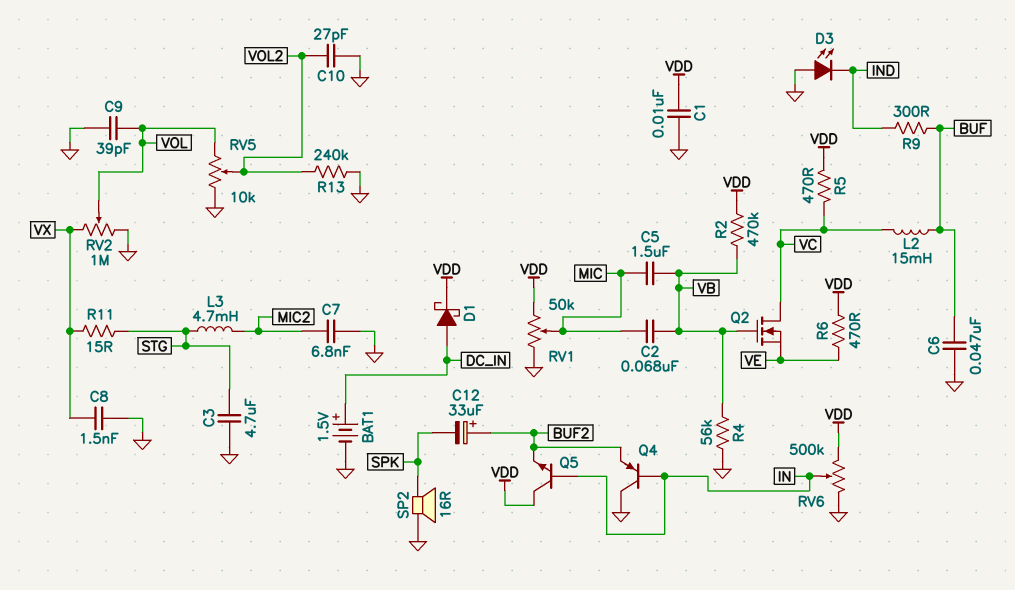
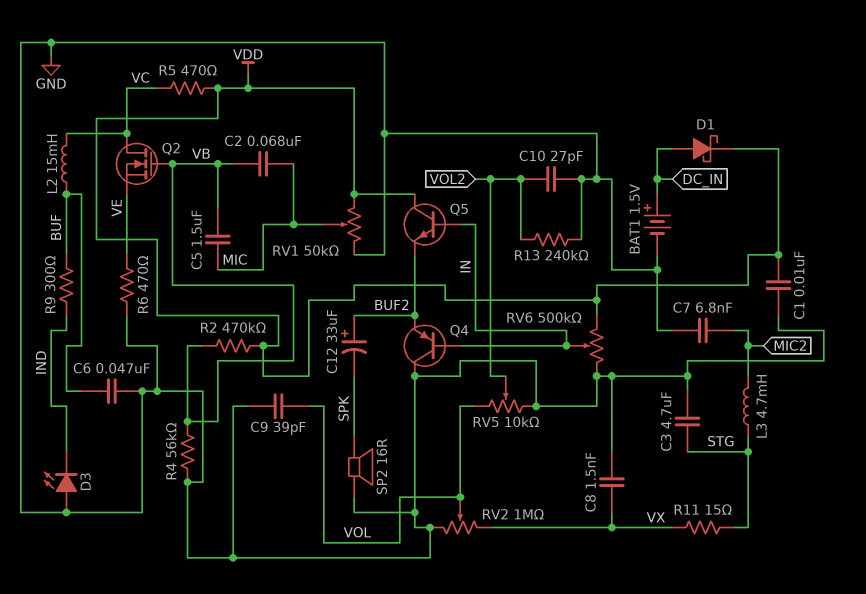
R6: 470 (VDD, VE) -> 470 (GND, VE)

